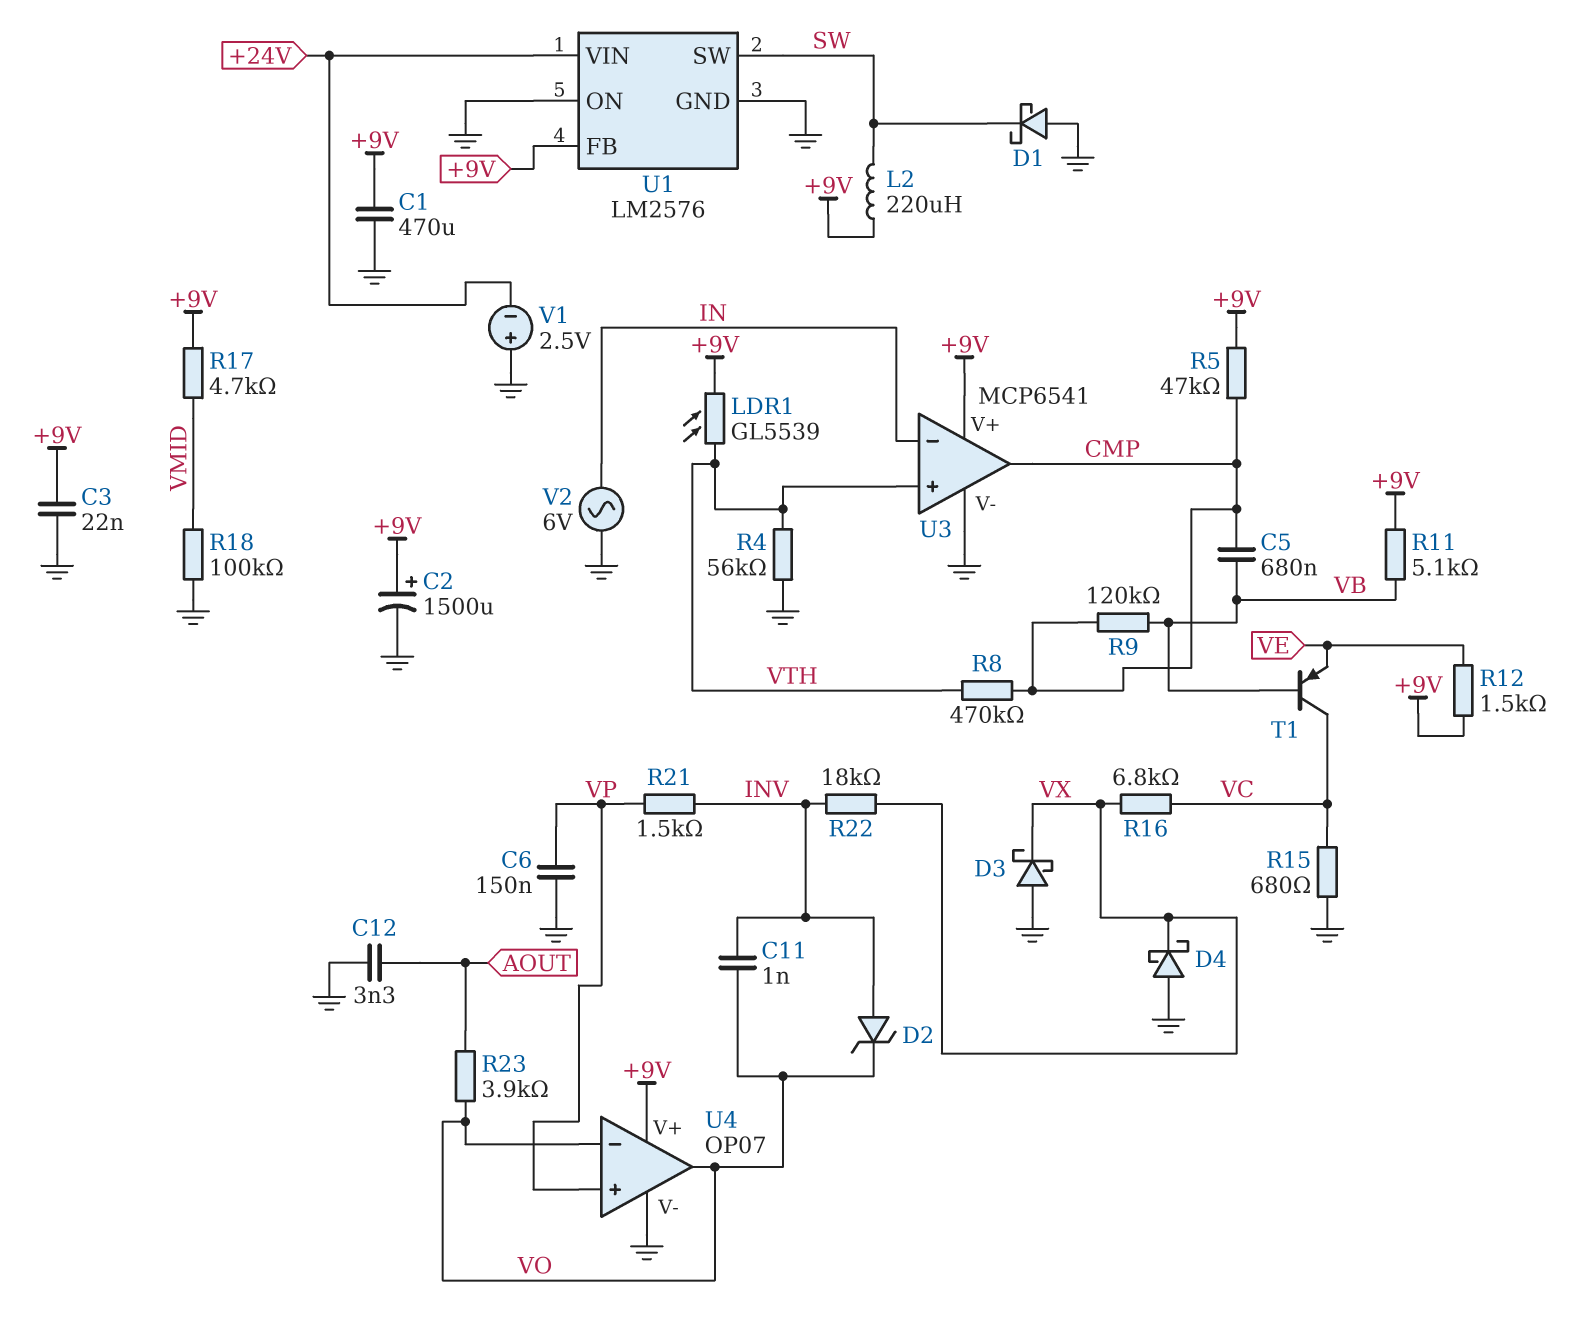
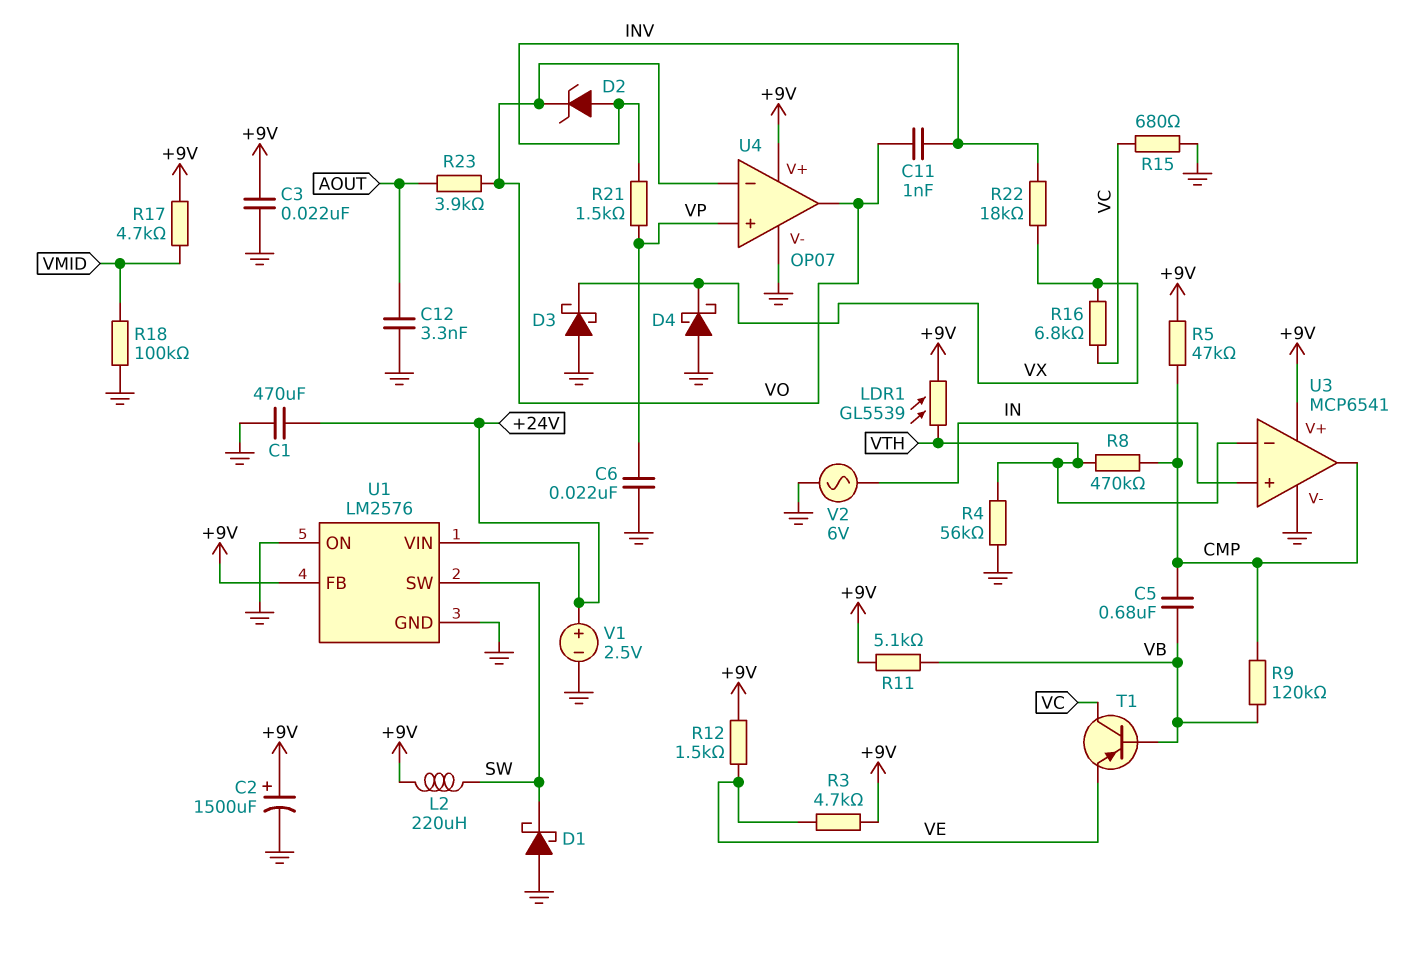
C1: 470uF (+9V, GND) -> 470uF (+24V, GND)
C6: 150nF (GND, VP) -> 22nF (GND, VP)
R3: none -> 4.7k (+9V, VE)
U3 pin in+: VTH -> IN
U3 pin in-: IN -> VTH
V1: 2.5V (plus GND, minus +24V) -> 2.5V (plus +24V, minus GND)

